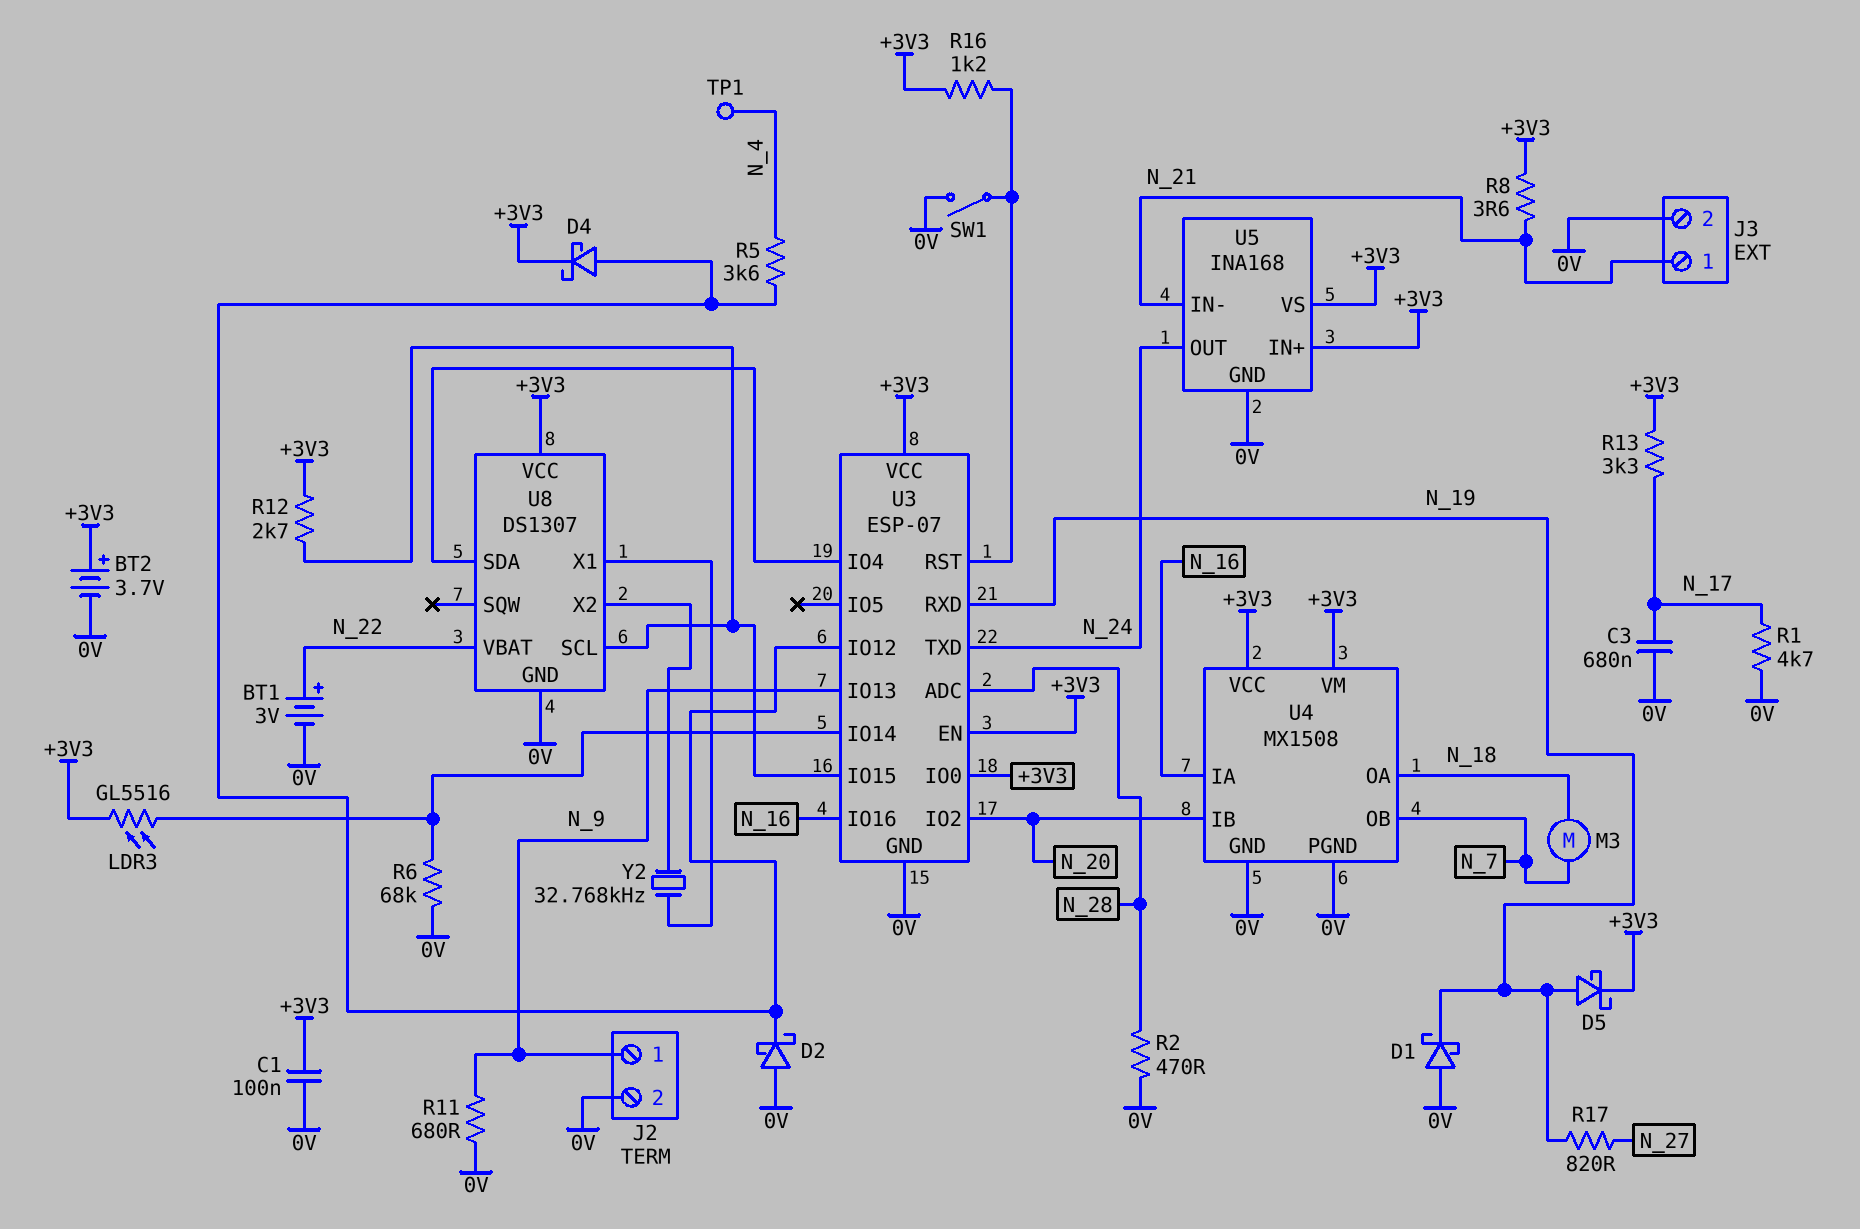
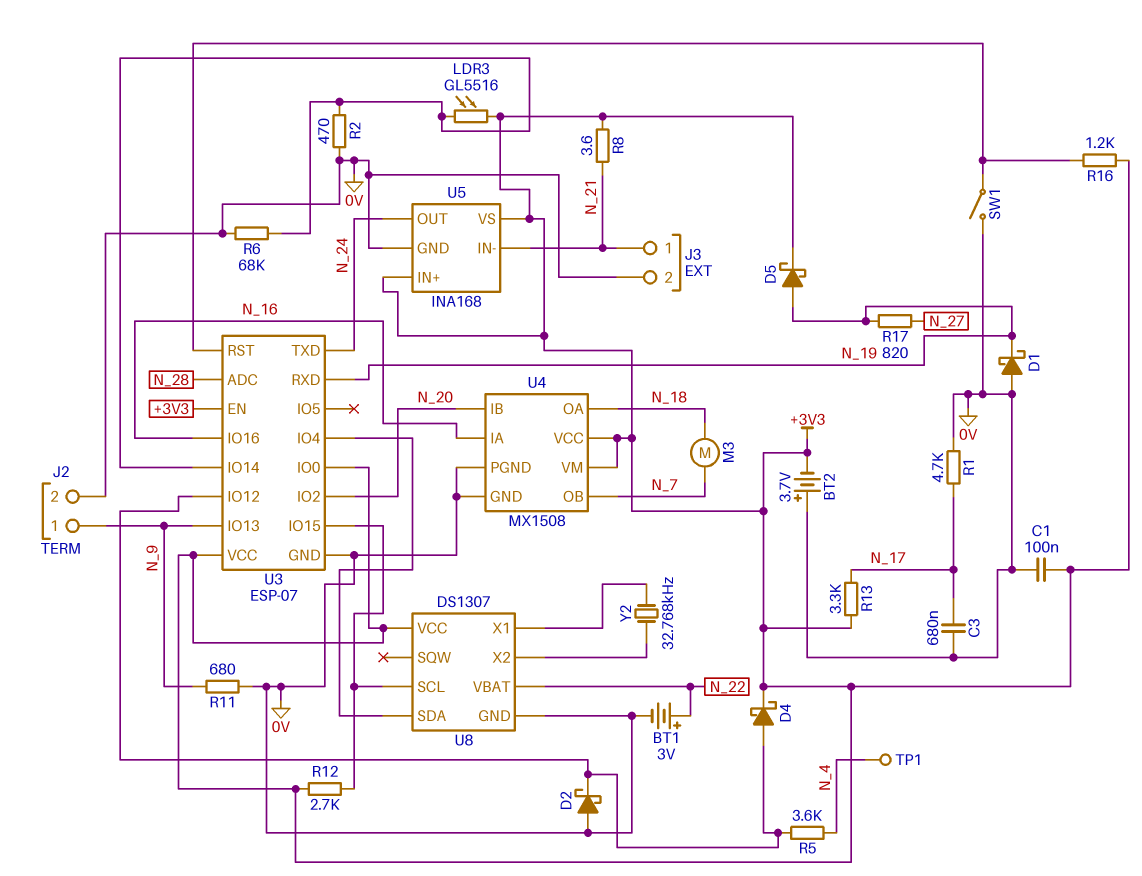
BT2: 3.7V (plus +3V3, minus 0V) -> 3.7V (plus 0V, minus +3V3)
R2: 470 (0V, N_28) -> 470 (0V, U3/IO14)

